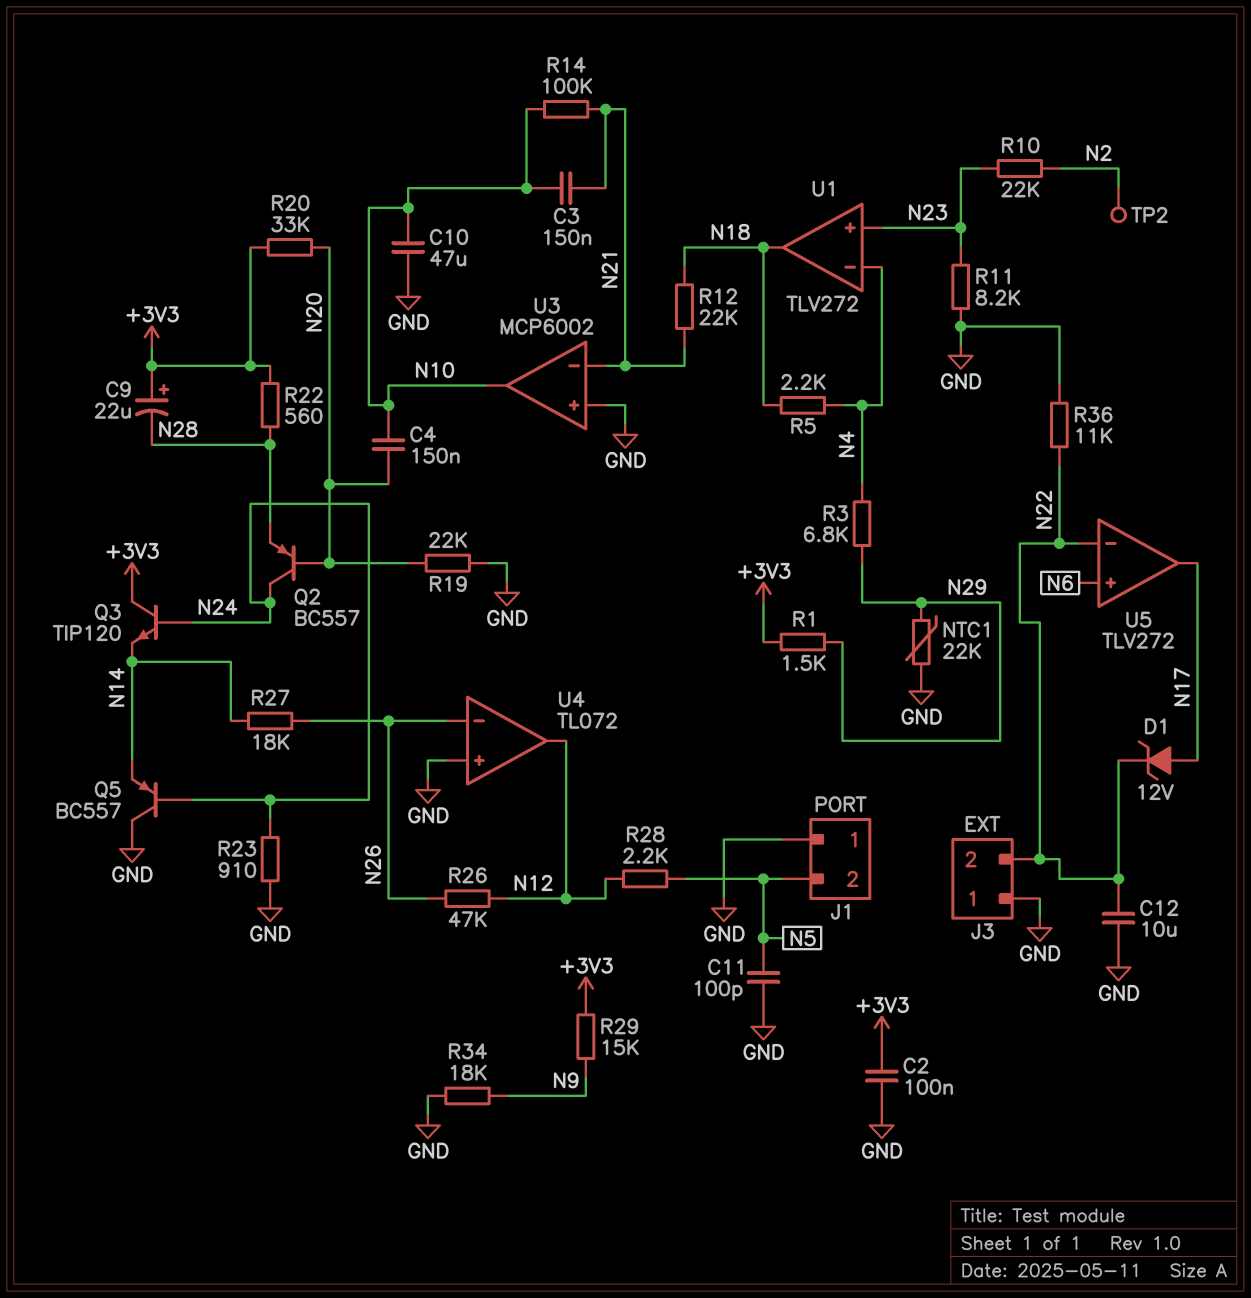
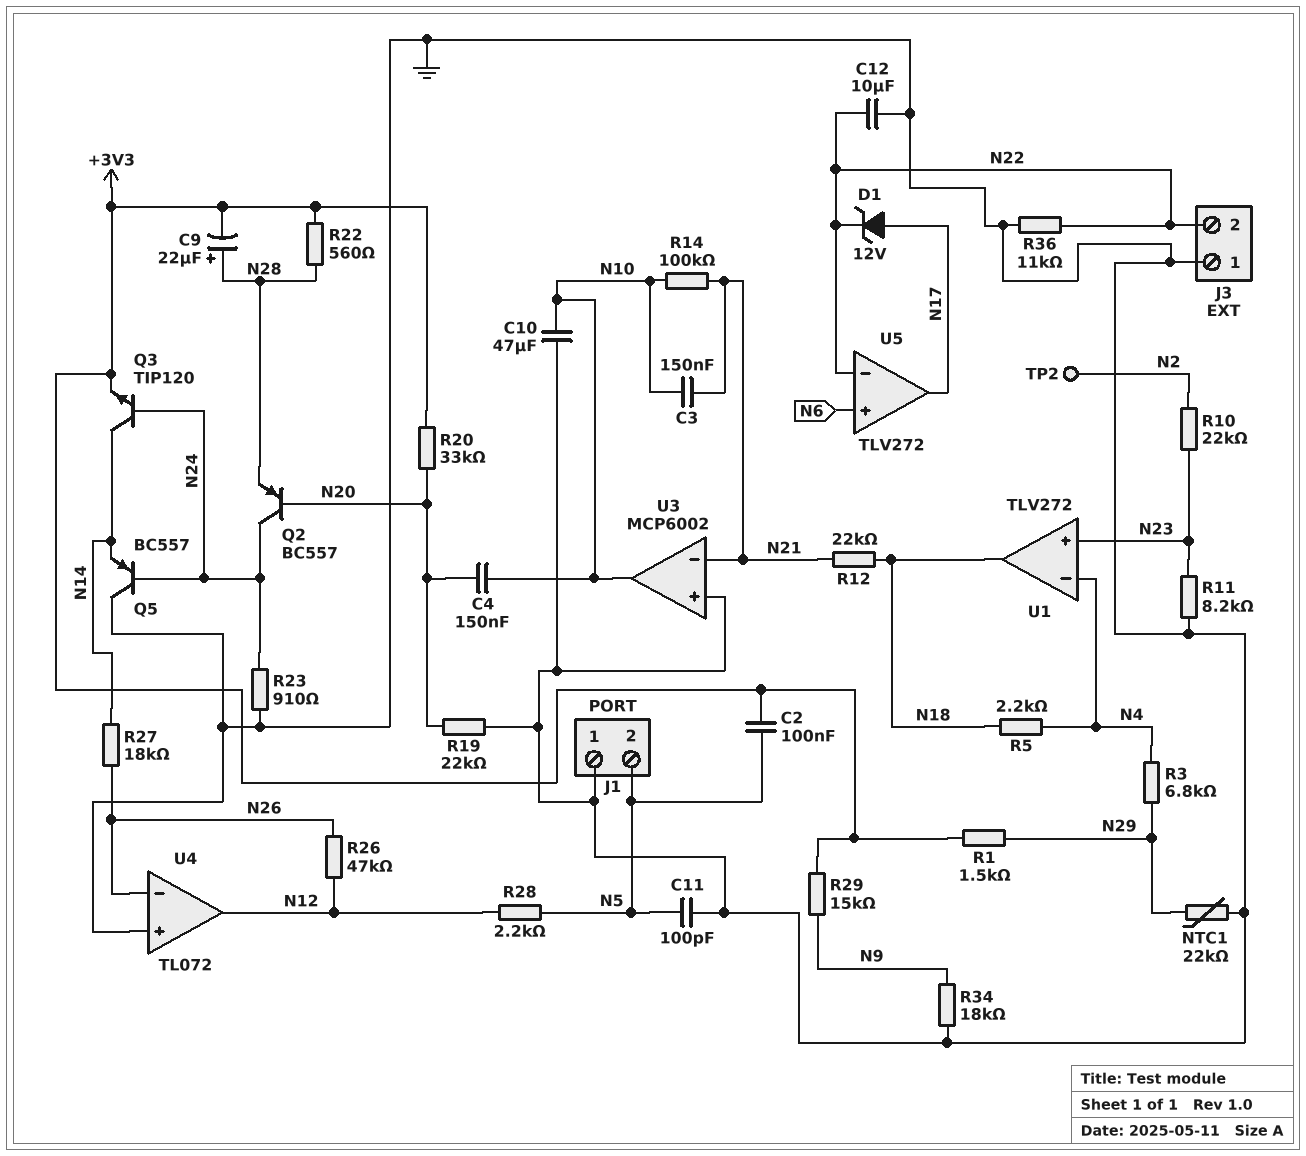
C2: 100nF (+3V3, GND) -> 100nF (+3V3, N5)
C9: 22uF (plus +3V3, minus N28) -> 22uF (plus N28, minus +3V3)
Q3: NPN TIP120 (B N24, C +3V3, E N14) -> NPN TIP120 (B N24, C N14, E +3V3)

